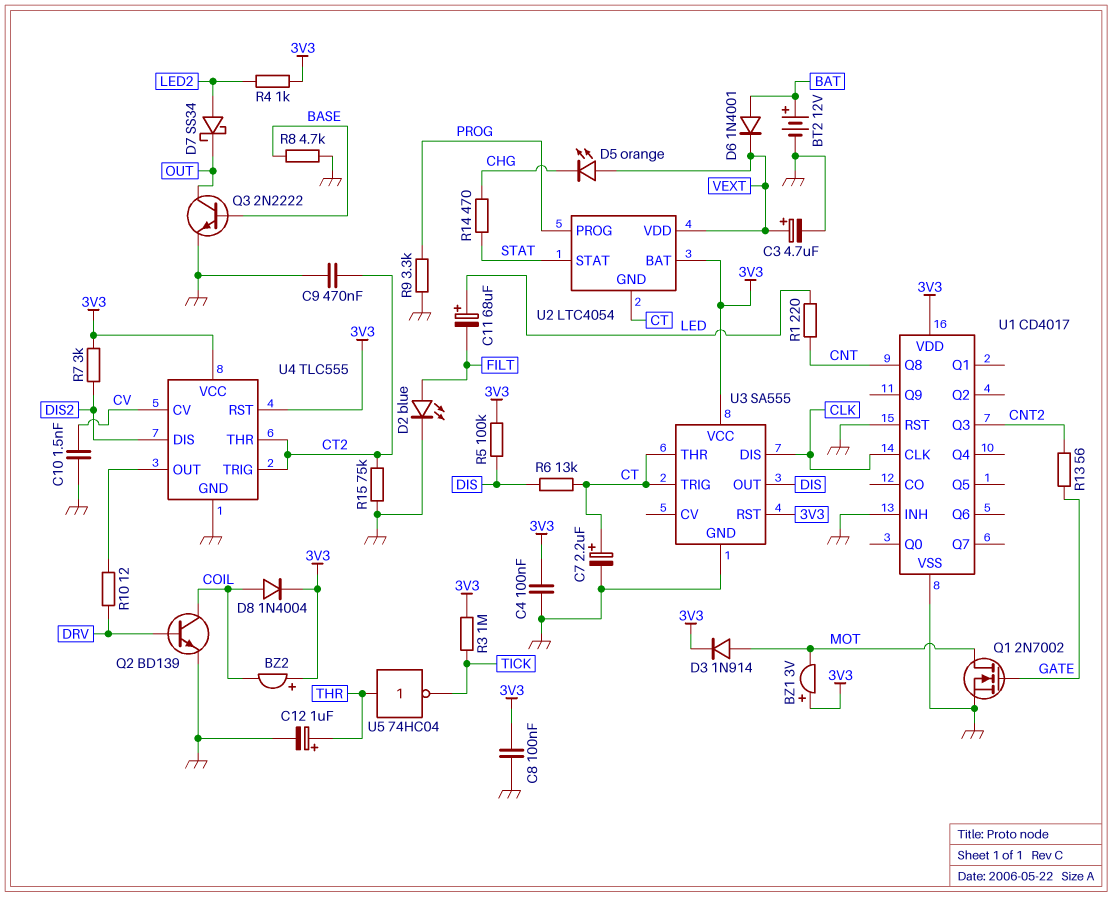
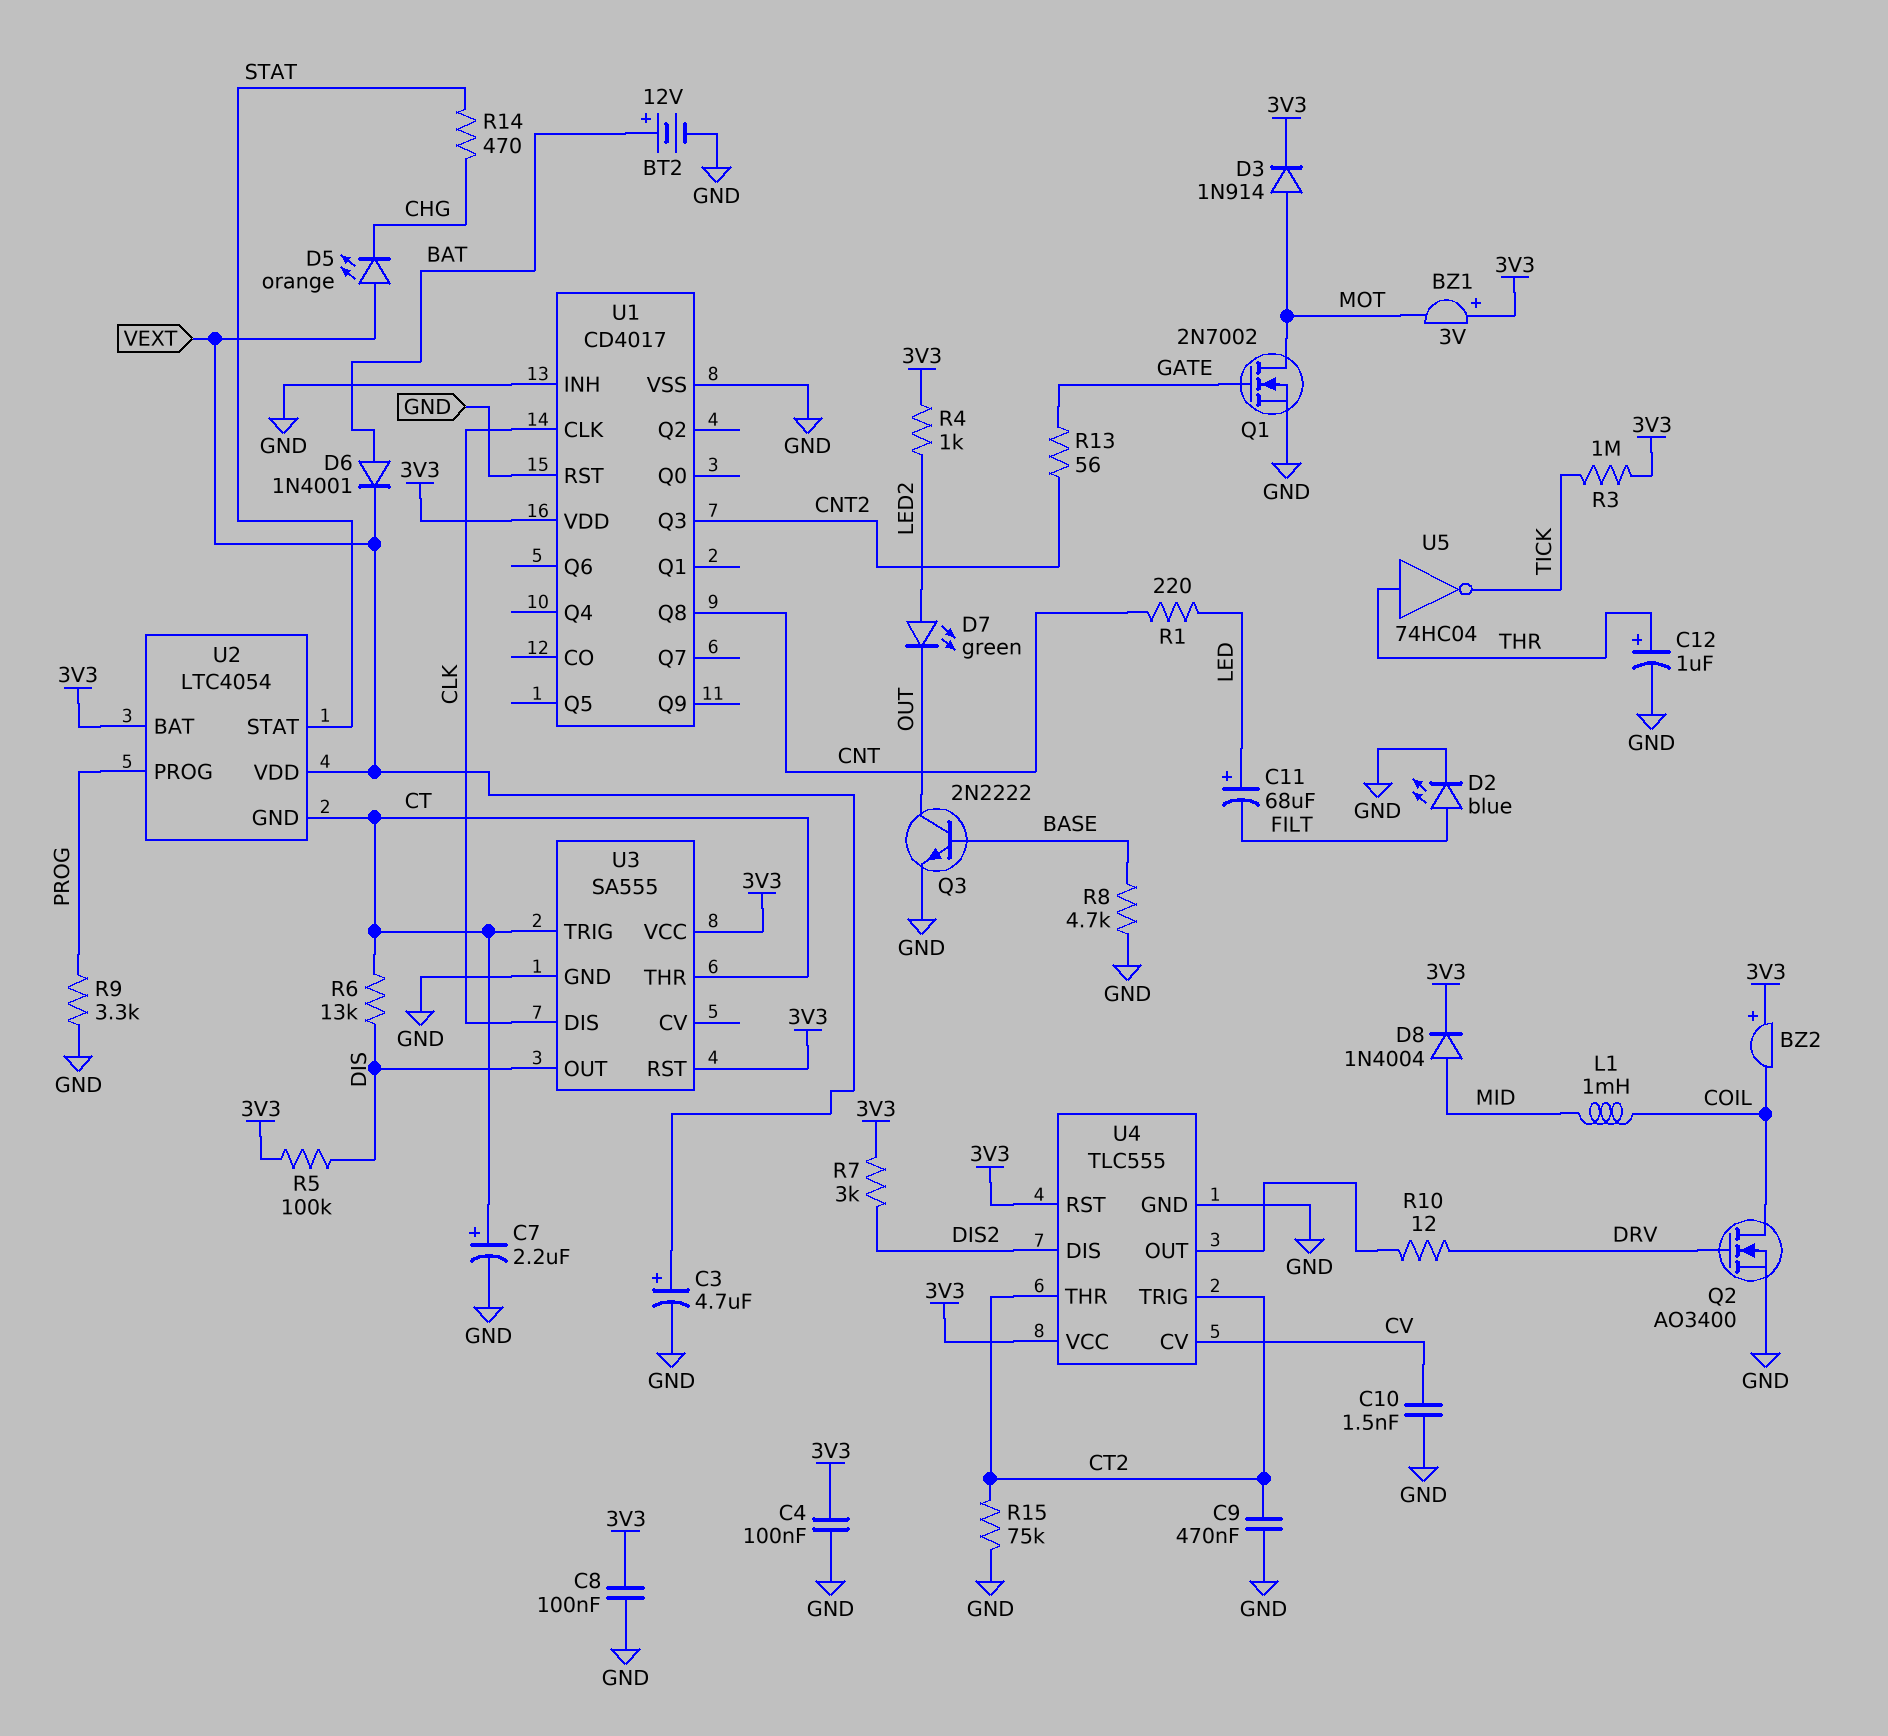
D7: schottky SS34 (A LED2, K OUT) -> LED green (A LED2, K OUT)
D8: diode 1N4004 (A COIL, K 3V3) -> diode 1N4004 (A MID, K 3V3)
L1: none -> 1mH (COIL, MID)
Q2: NPN BD139 (B DRV, C COIL, E GND) -> NMOS AO3400 (G DRV, D COIL, S GND)

